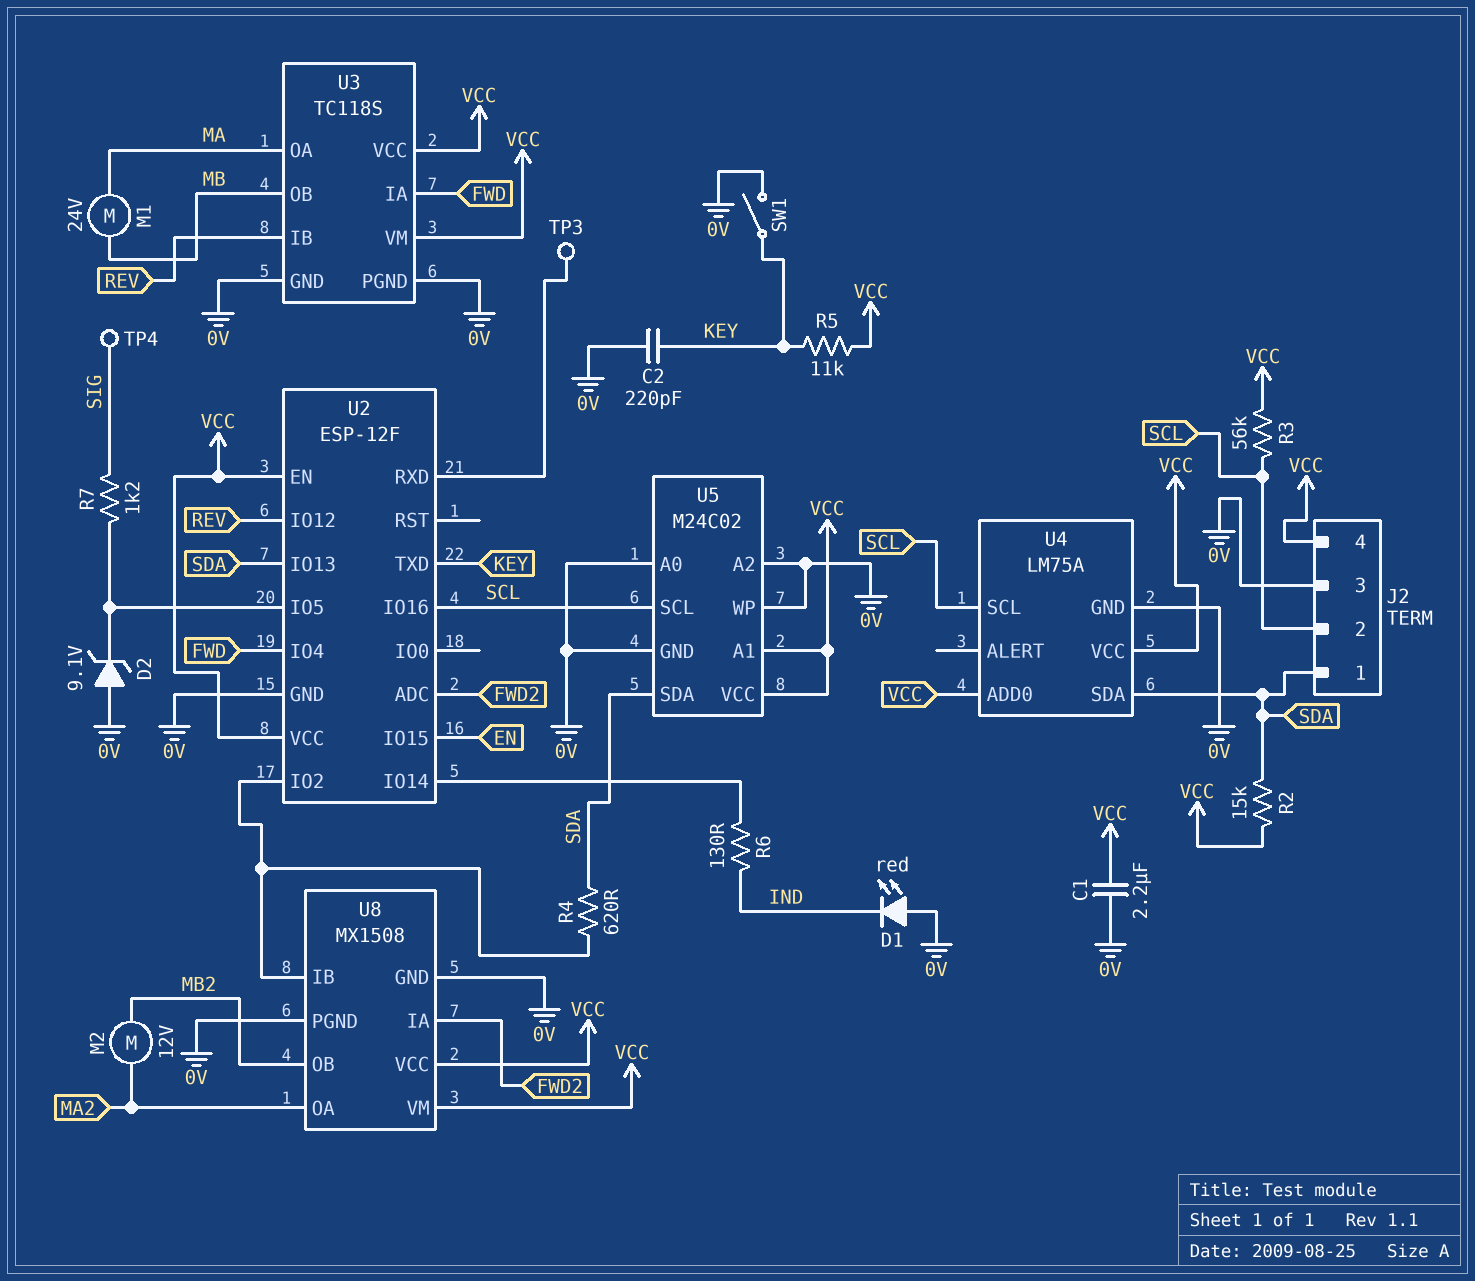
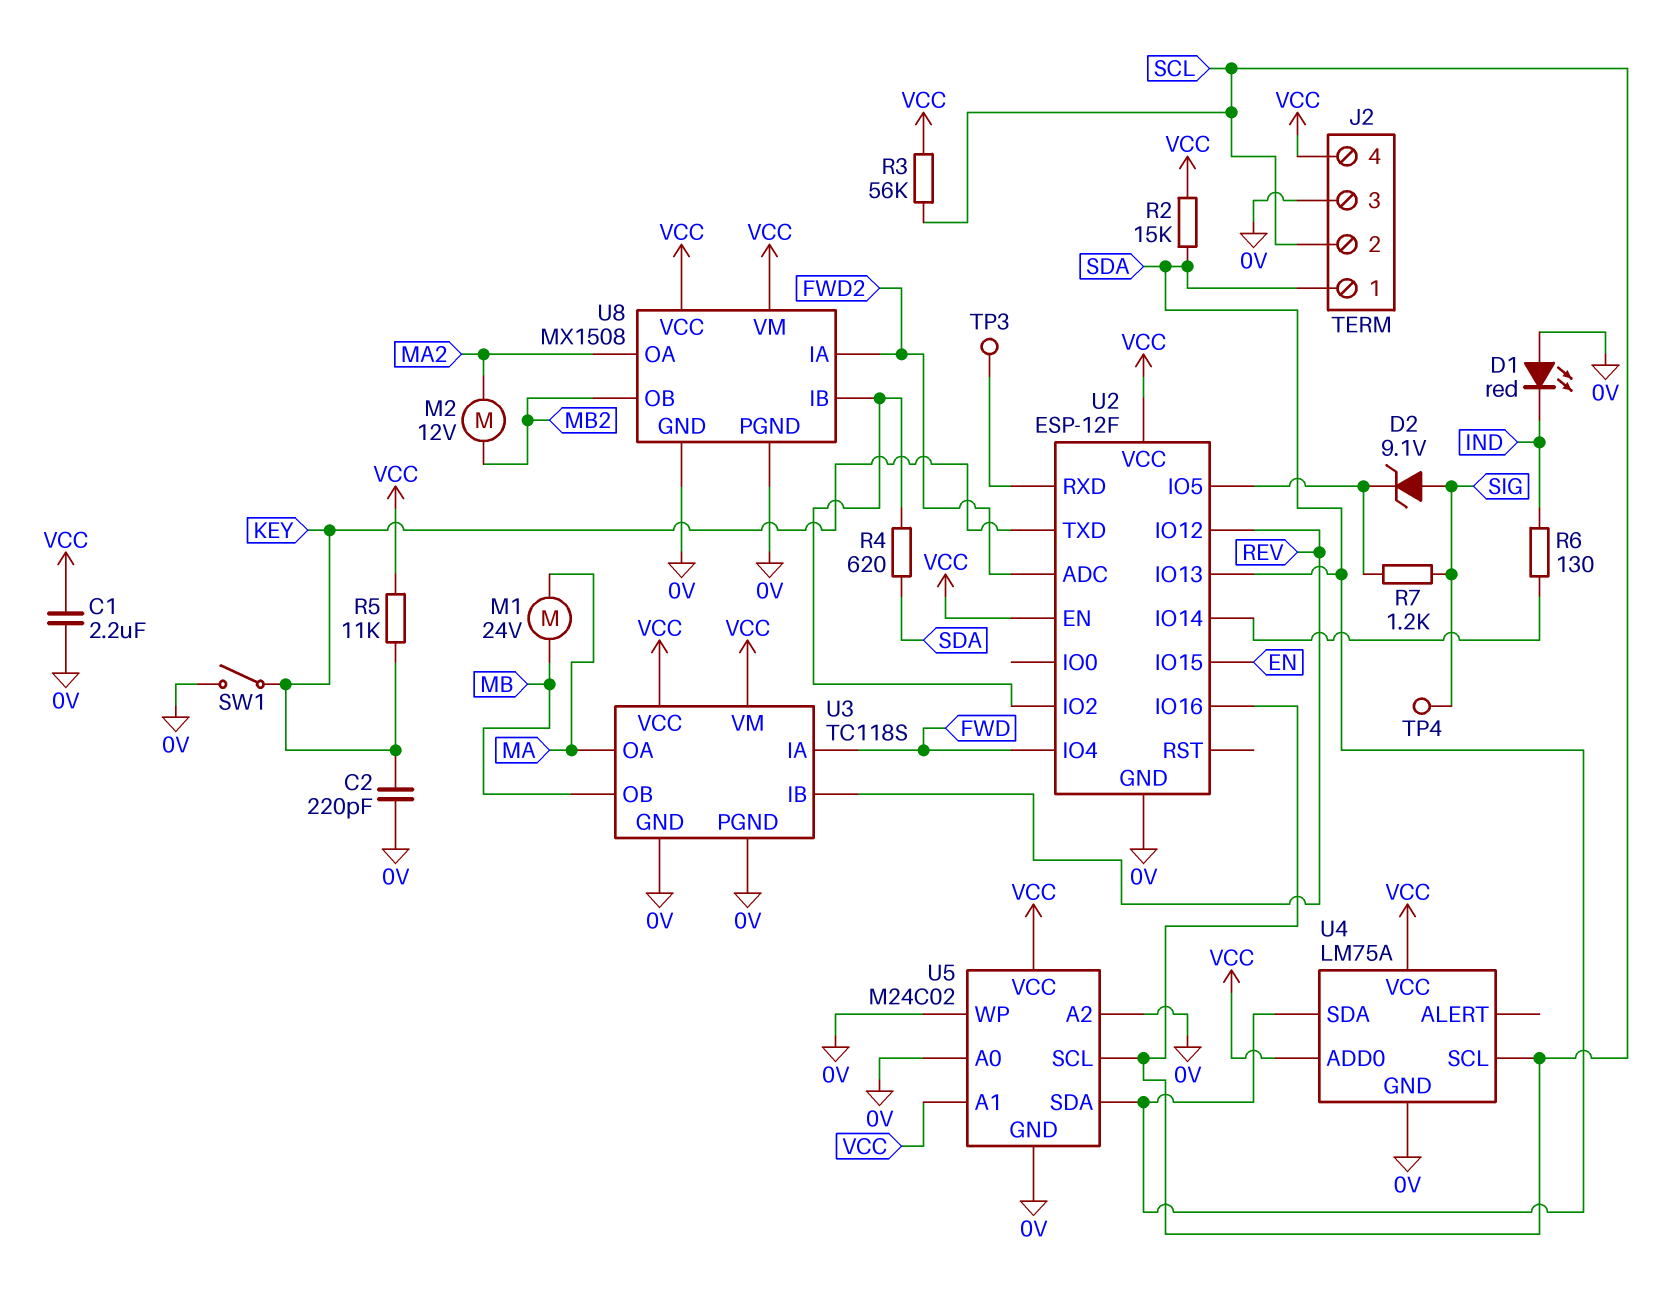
D2: zener 9.1V (A 0V, K U2/IO5) -> zener 9.1V (A SIG, K U2/IO5)

